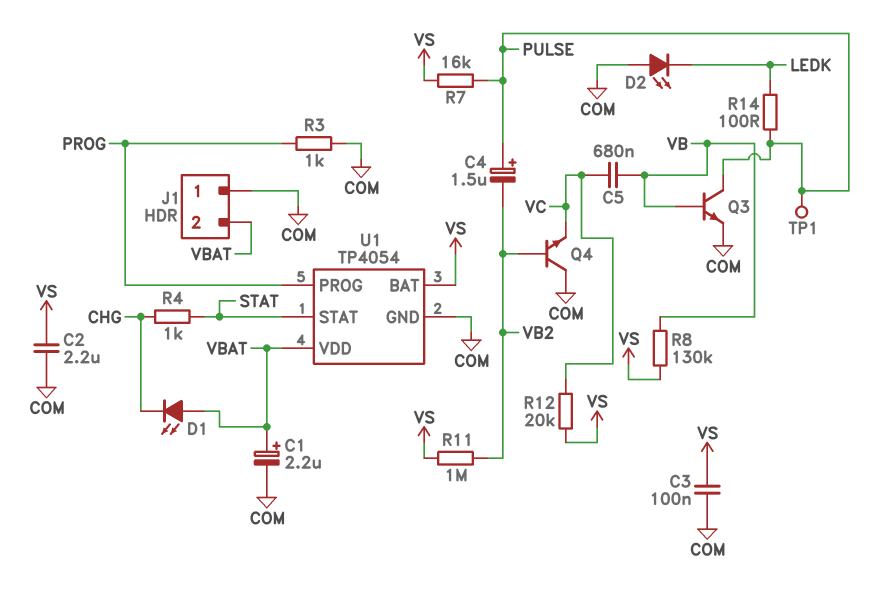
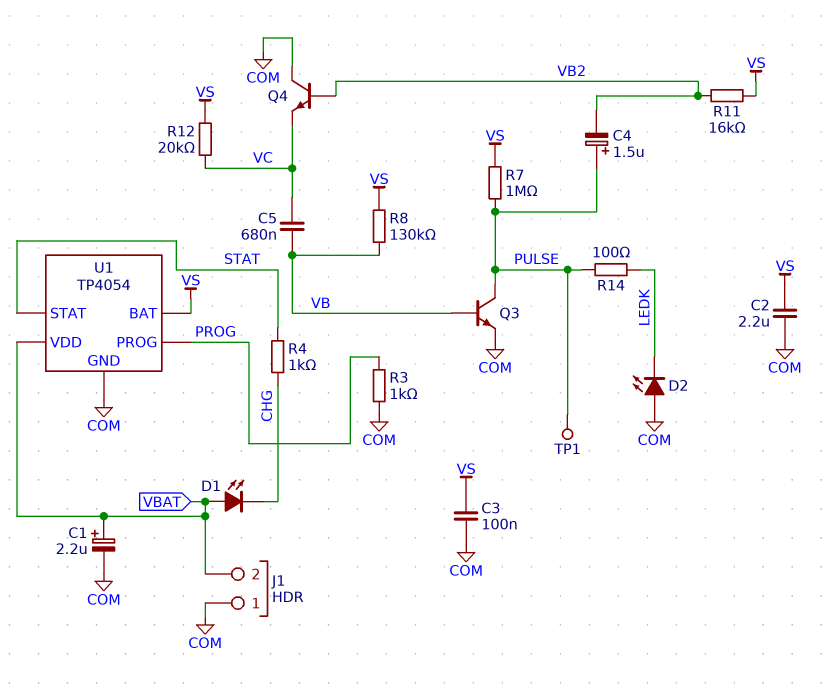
R7: 16k (PULSE, VS) -> 1M (PULSE, VS)
R11: 1M (VB2, VS) -> 16k (VB2, VS)

